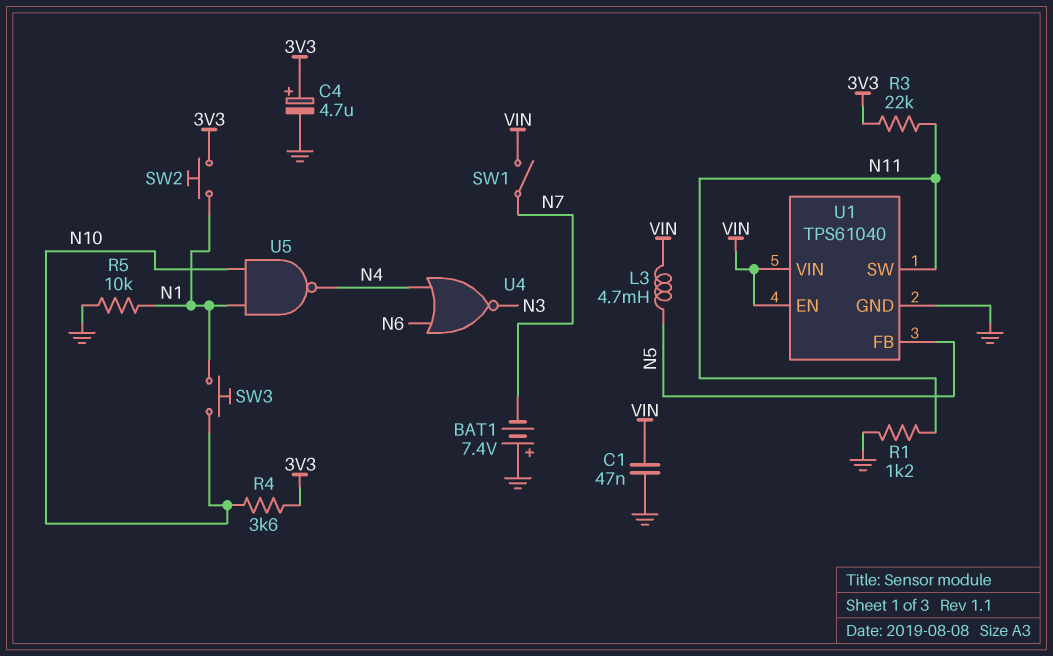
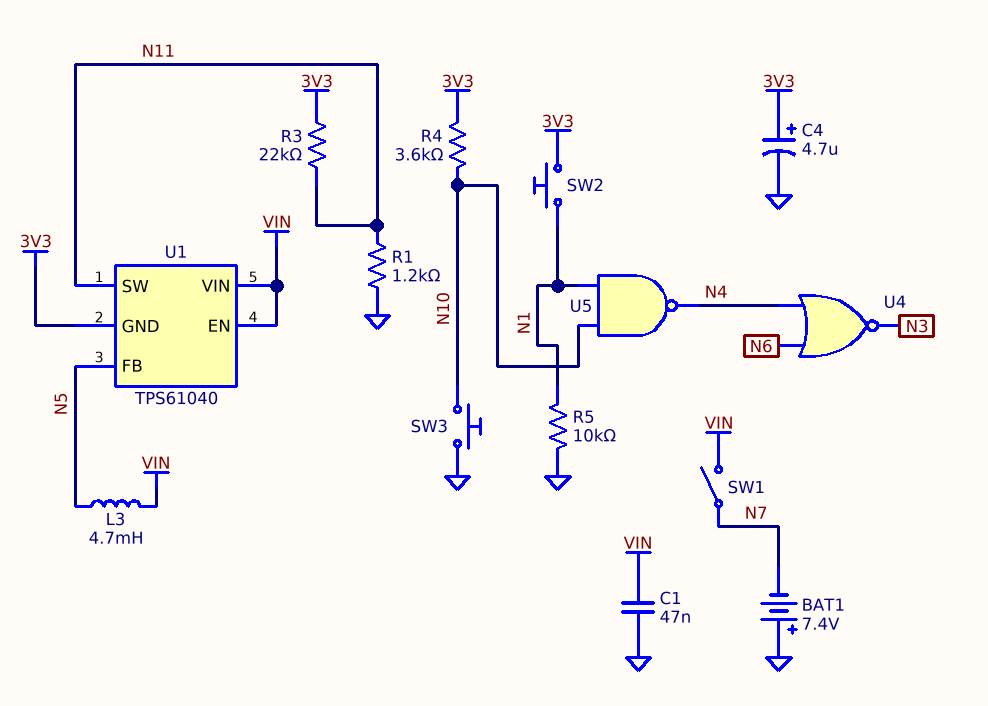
SW3: button (N1, N10) -> button (GND, N10)
U1 pin GND: GND -> 3V3

